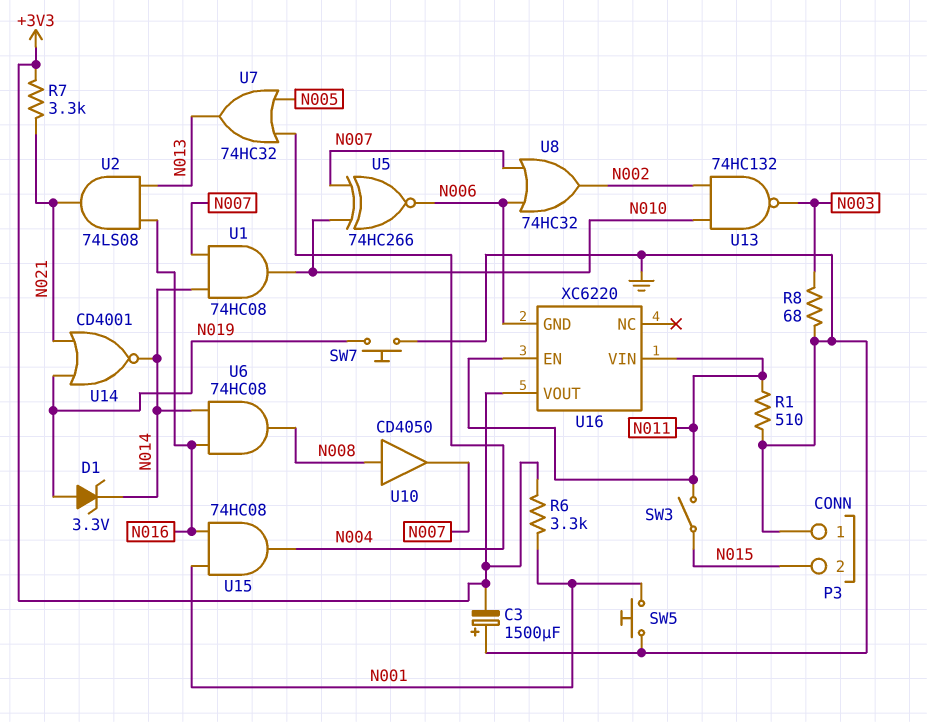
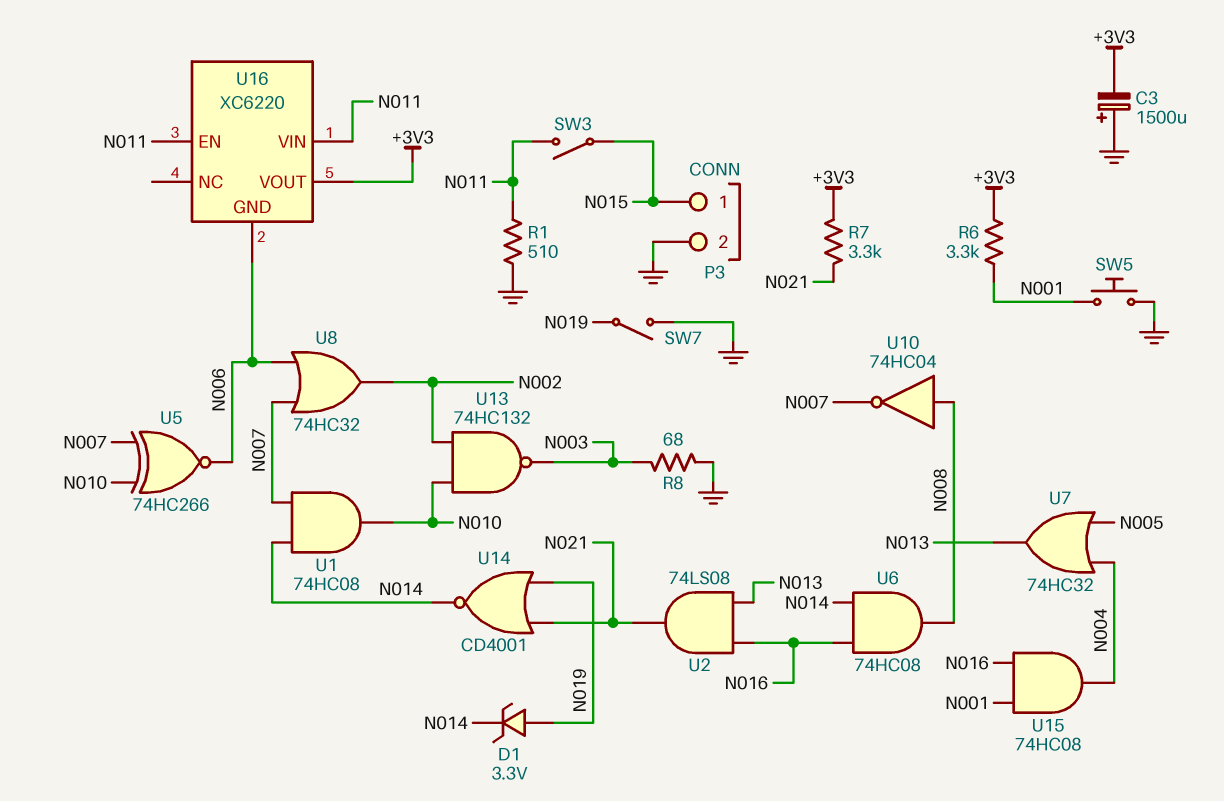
P3 pin 1: GND -> N015
P3 pin 2: N015 -> GND
SW7: button (GND, N019) -> switch (GND, N019)
U10: buffer CD4050 (in N008, out N007) -> NOT 74HC04 (in N008, out N007)

